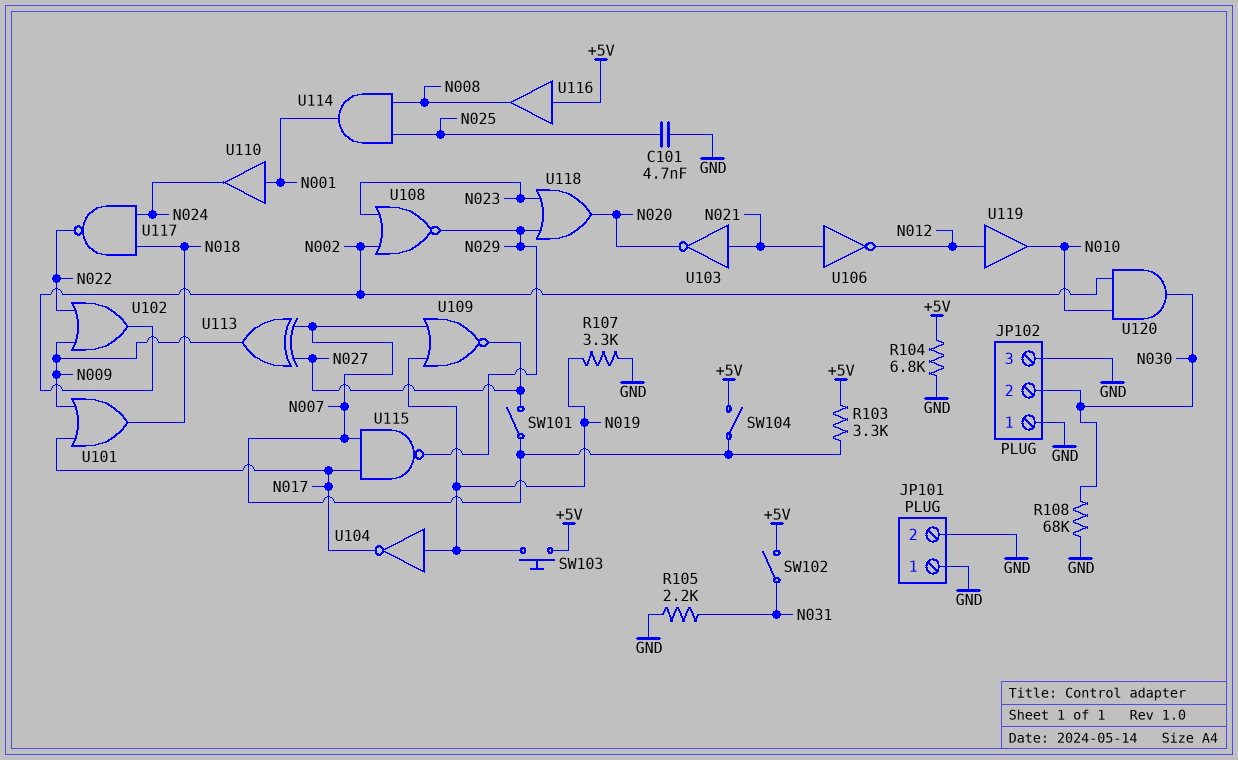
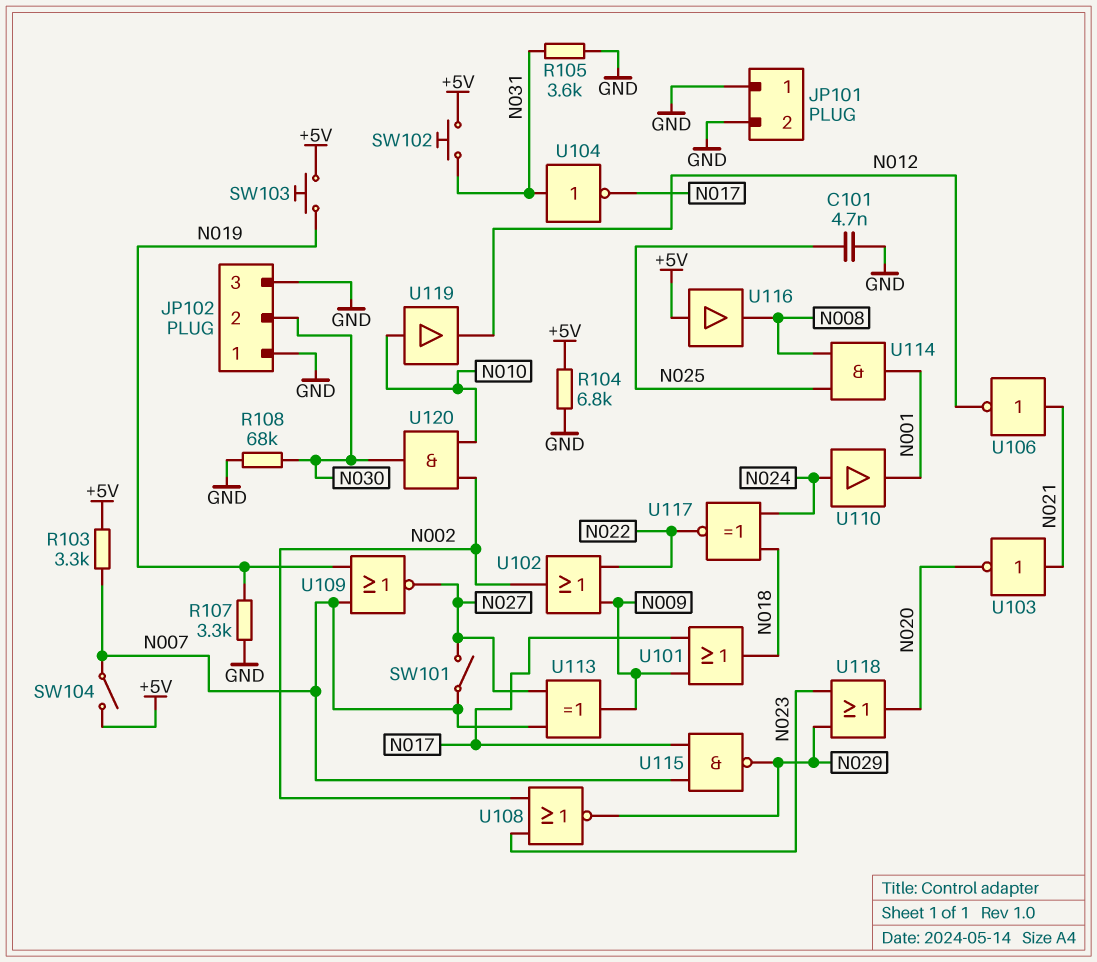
R105: 2.2k (GND, N031) -> 3.6k (GND, N031)
SW102: switch (+5V, N031) -> button (+5V, N031)
U104: NOT (in N019, out N017) -> NOT (in N031, out N017)
U110: buffer (in N001, out N024) -> buffer (in N024, out N001)
U117: NAND (in N018, in N024, out N022) -> XNOR (in N018, in N024, out N022)
U119: buffer (in N012, out N010) -> buffer (in N010, out N012)

